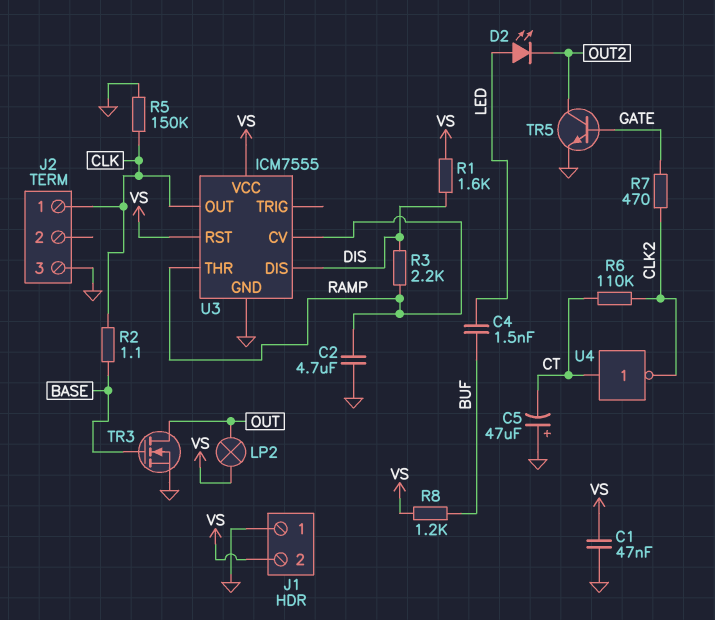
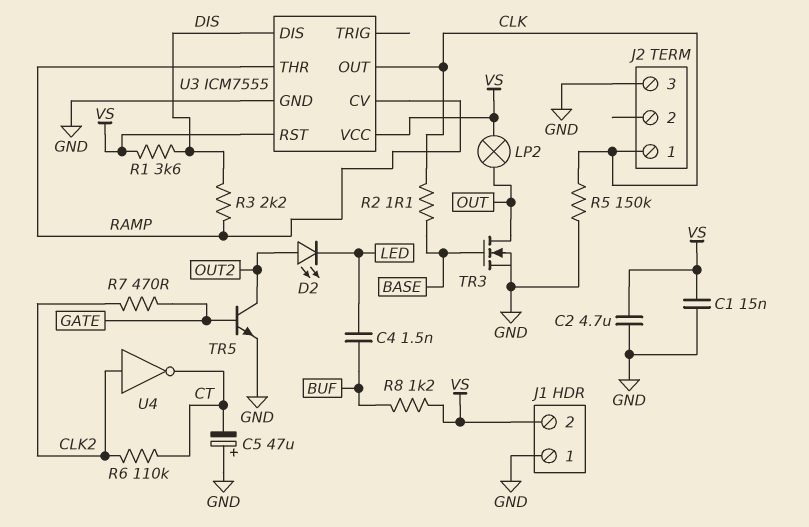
C1: 47nF (GND, VS) -> 15nF (GND, VS)
C2: 4.7uF (GND, RAMP) -> 4.7uF (GND, VS)
D2: LED (A LED, K OUT2) -> LED (A OUT2, K LED)
R1: 1.6k (DIS, VS) -> 3.6k (DIS, VS)
U4: NOT (in CT, out CLK2) -> NOT (in CLK2, out CT)

